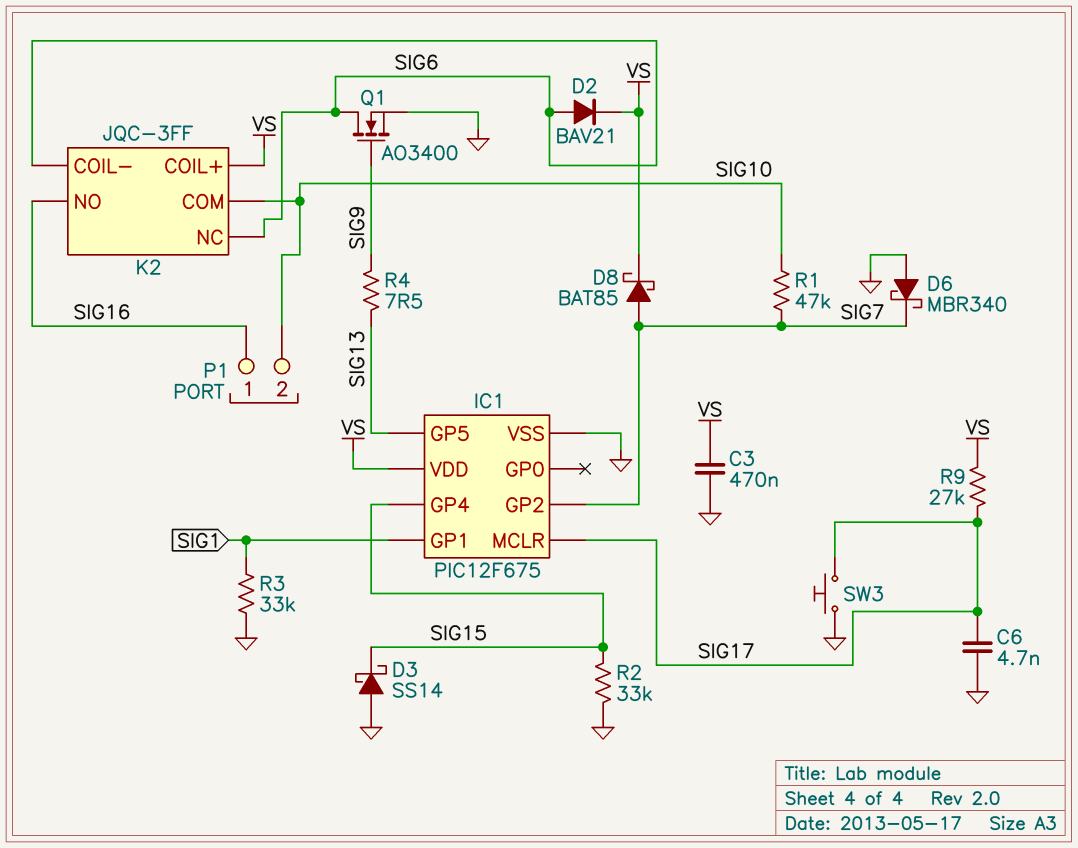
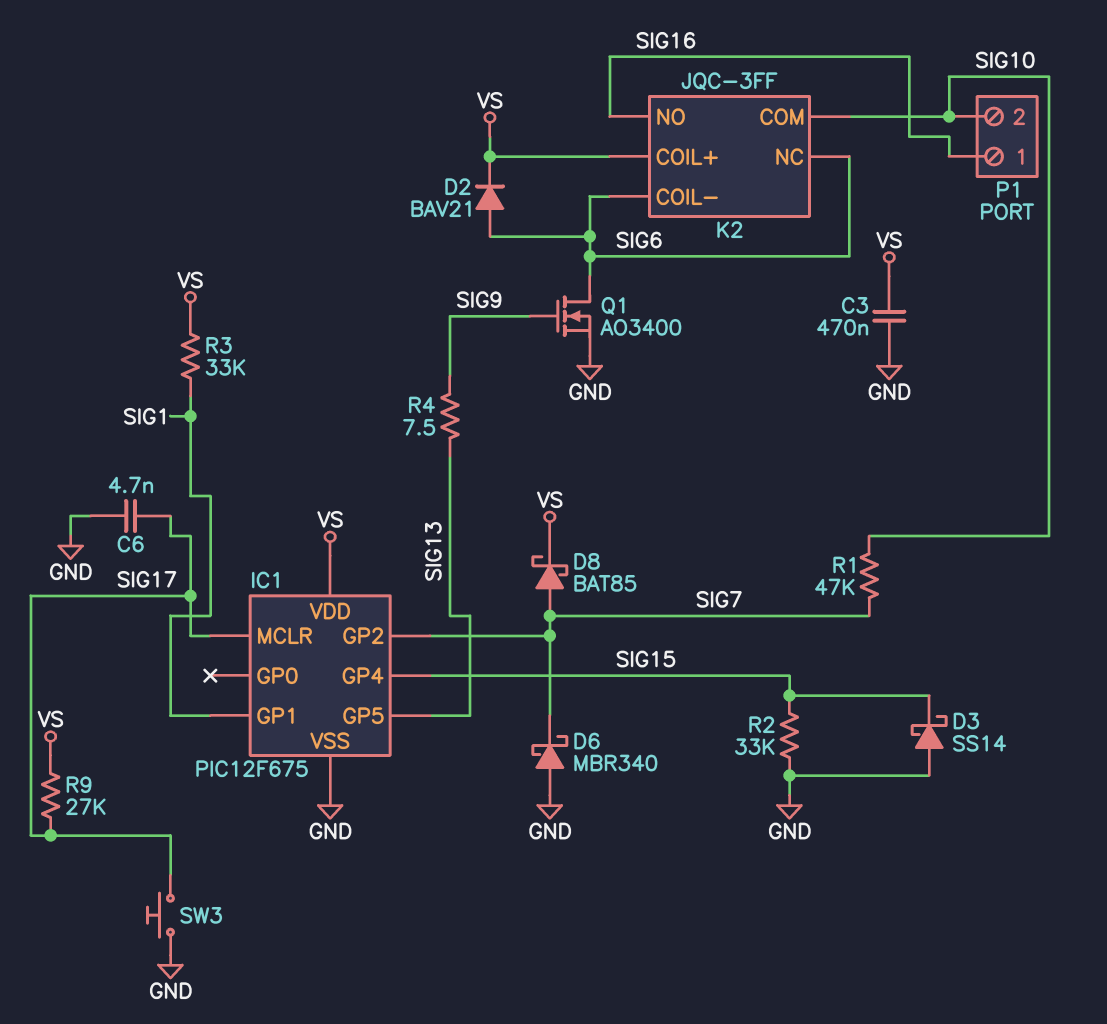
R3: 33k (GND, SIG1) -> 33k (SIG1, VS)

